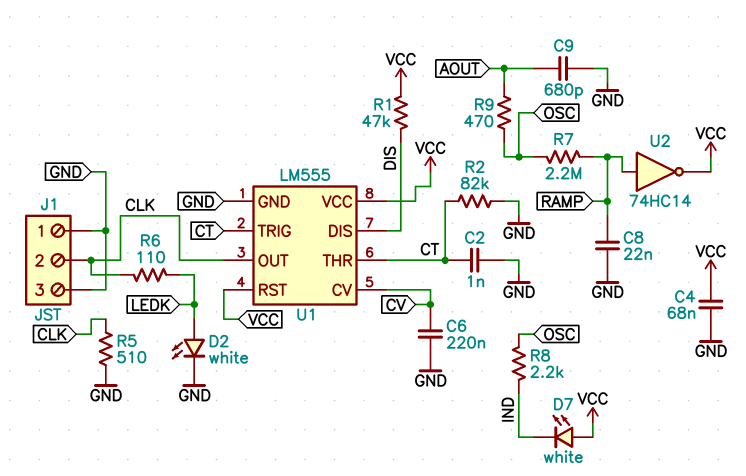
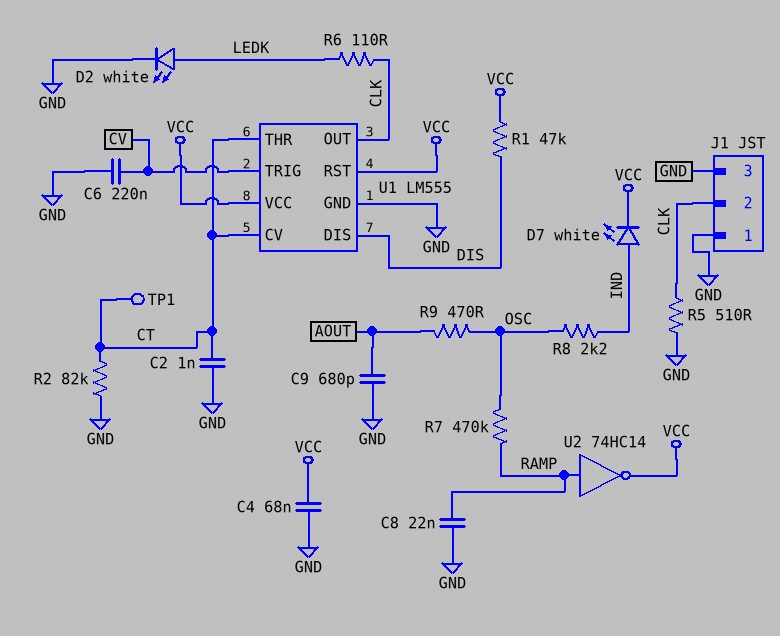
D7: LED white (A VCC, K IND) -> LED white (A IND, K VCC)
R7: 2.2M (OSC, RAMP) -> 470k (OSC, RAMP)
TP1: none -> test point (CT)
U1 pin CV: CV -> CT
U1 pin TRIG: CT -> CV

